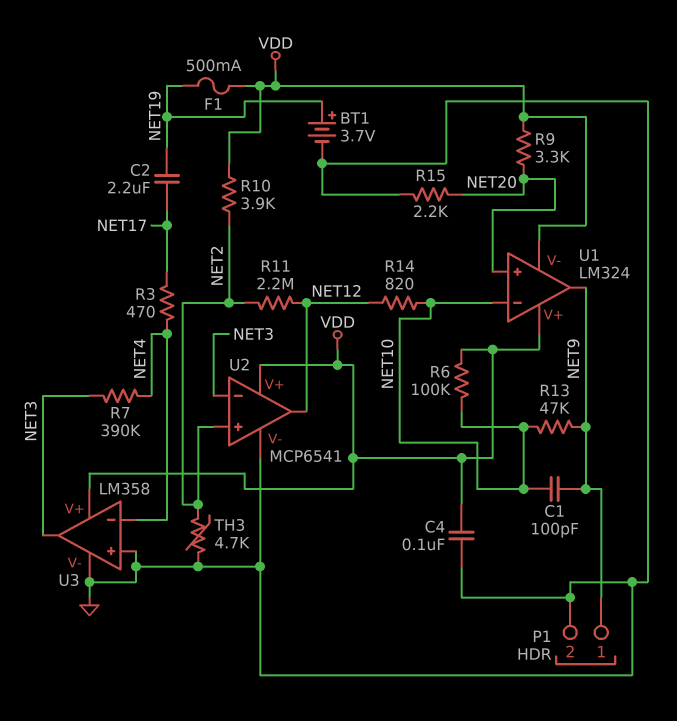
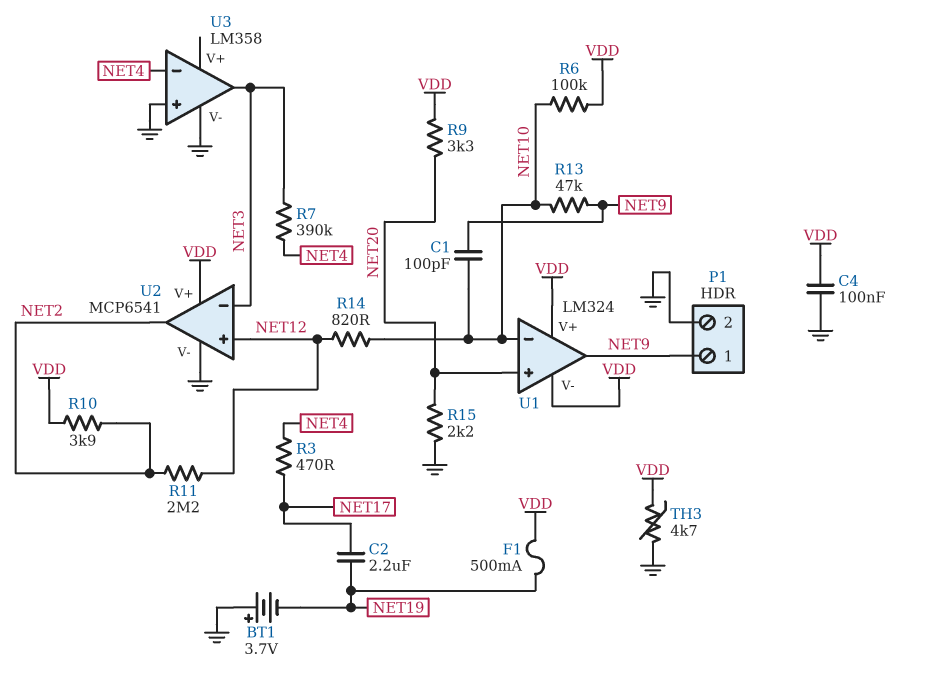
BT1: 3.7V (plus NET19, minus GND) -> 3.7V (plus GND, minus NET19)
TH3: 4.7k (GND, NET2) -> 4.7k (GND, VDD)
U2 pin in+: NET2 -> NET12
U2 pin out: NET12 -> NET2
U3 pin V+: VDD -> none

